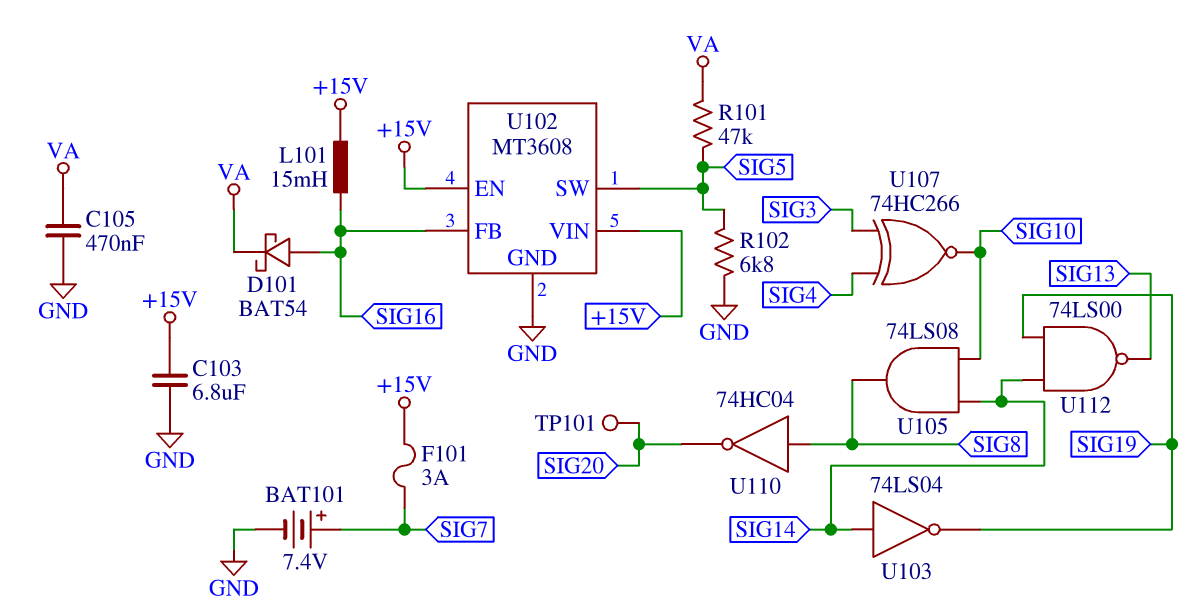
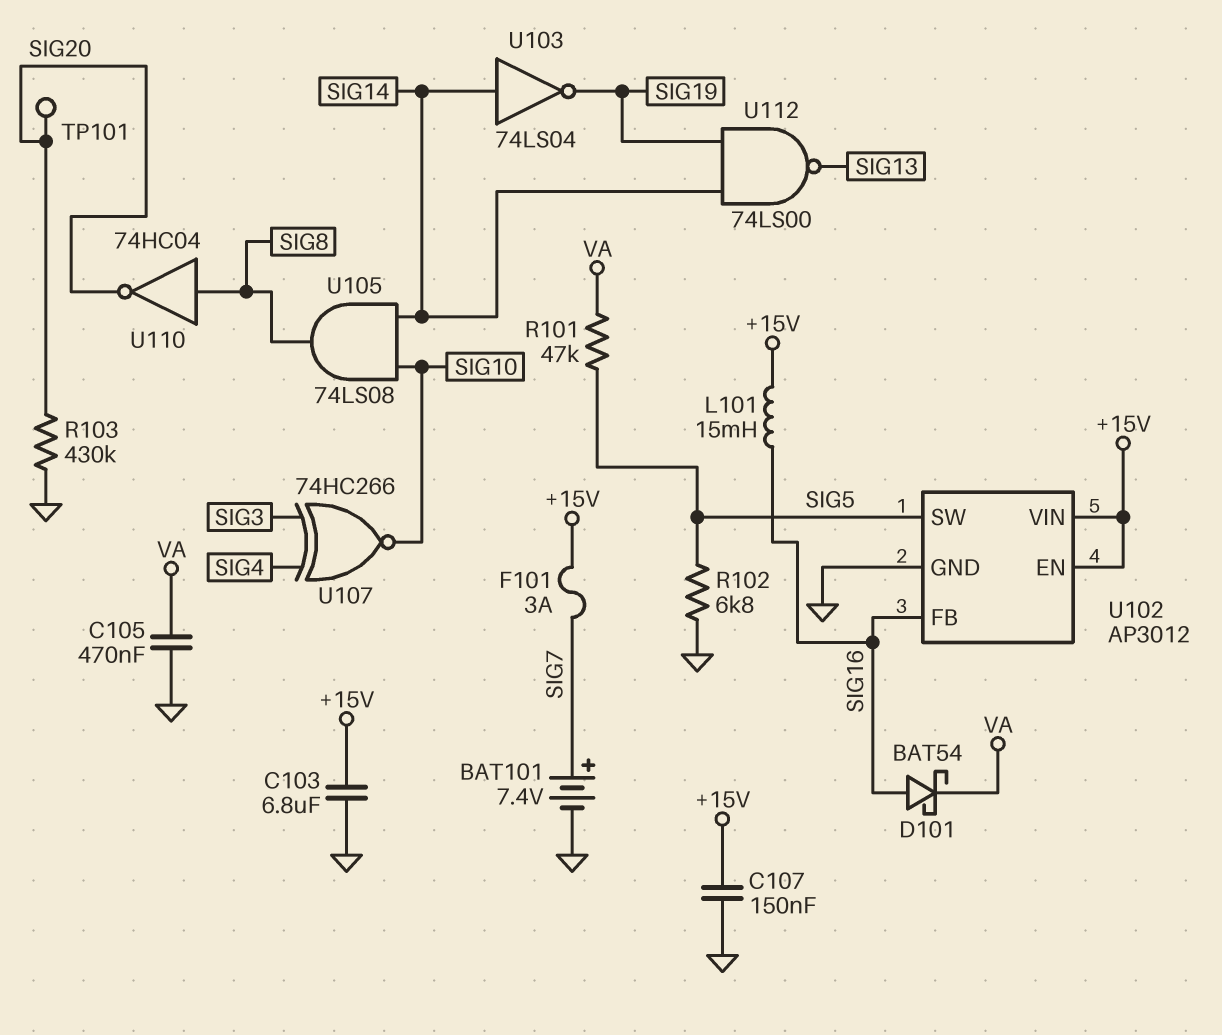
C107: none -> 150nF (+15V, GND)
R103: none -> 430k (GND, SIG20)
U102: MT3608 -> AP3012

